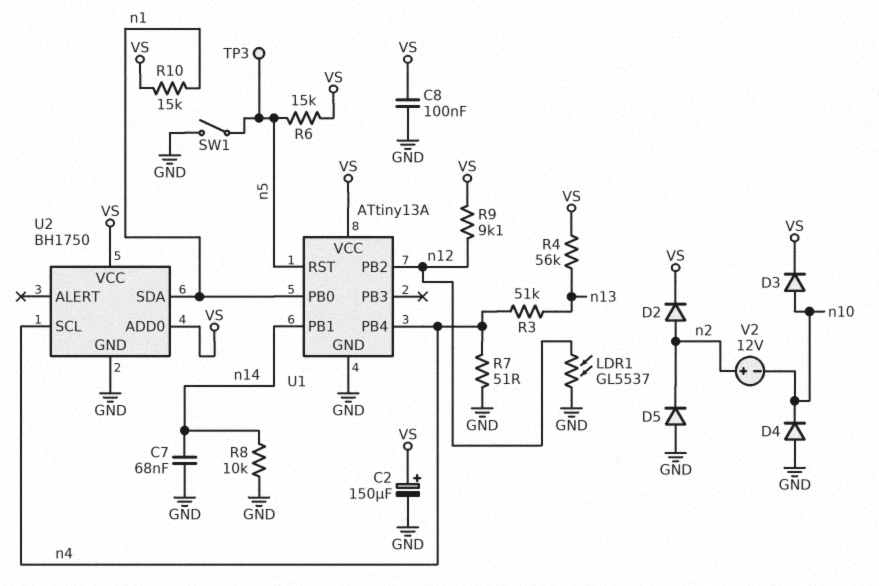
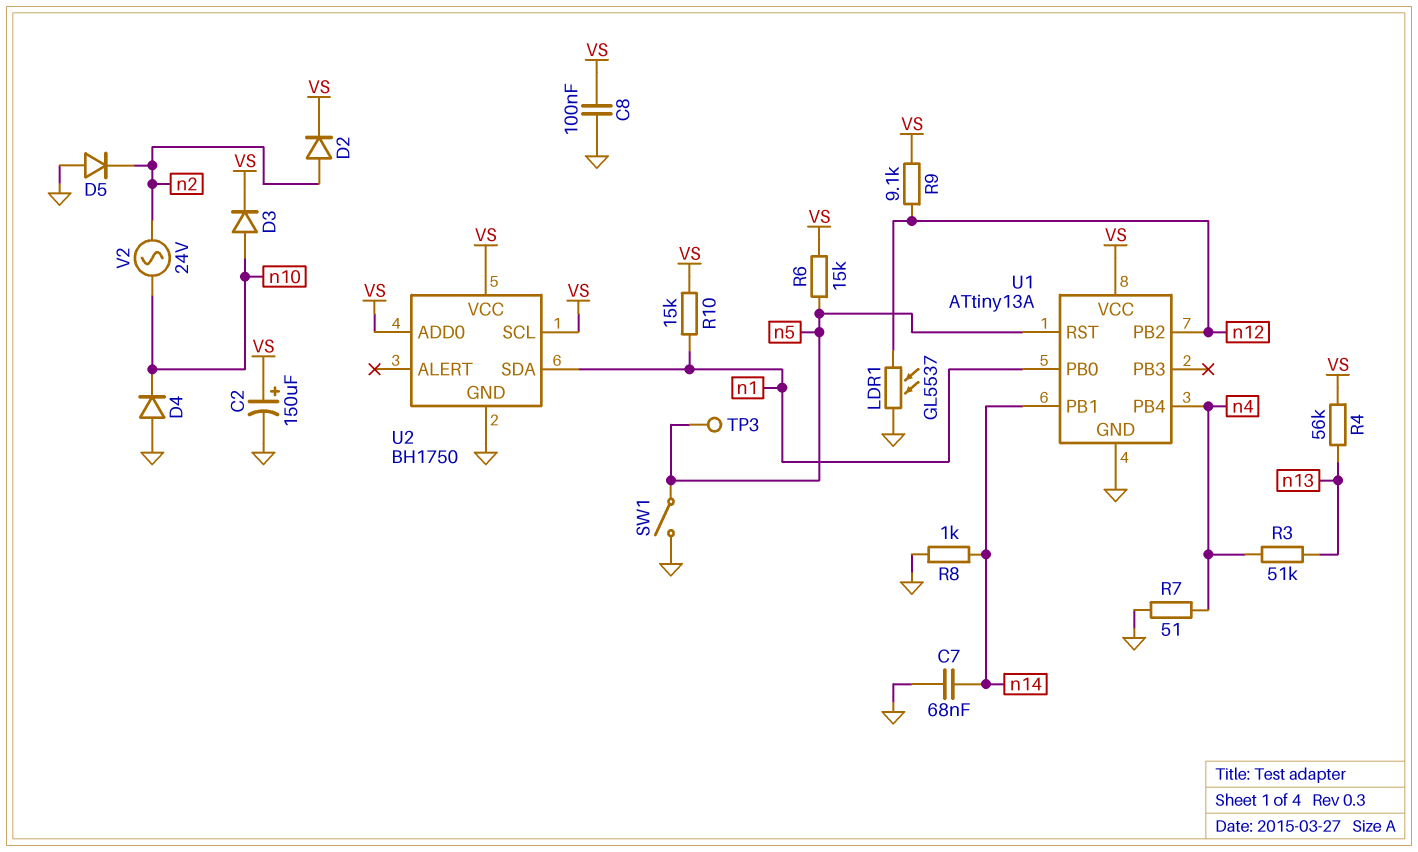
R8: 10k (GND, n14) -> 1k (GND, n14)
U2 pin SCL: n4 -> VS
V2: 12V (plus n2, minus n10) -> AC 24V (n2, n10)

